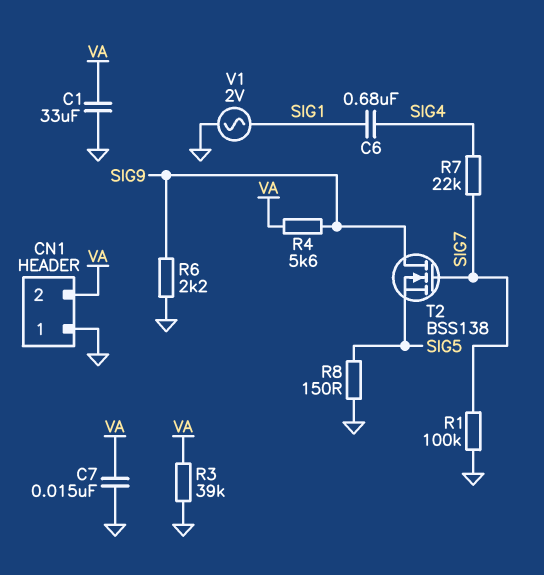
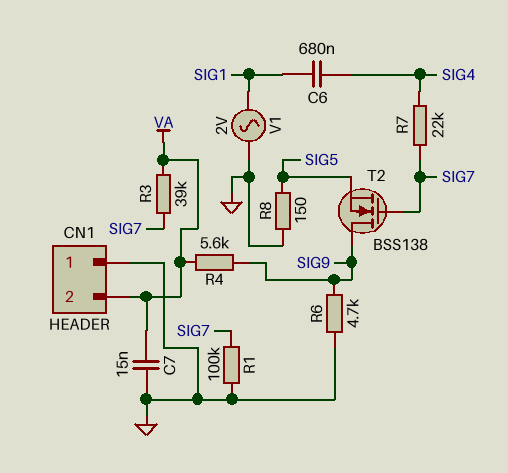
C1: 33uF (GND, VA) -> none
R3: 39k (GND, VA) -> 39k (SIG7, VA)
R6: 2.2k (GND, SIG9) -> 4.7k (GND, SIG9)

